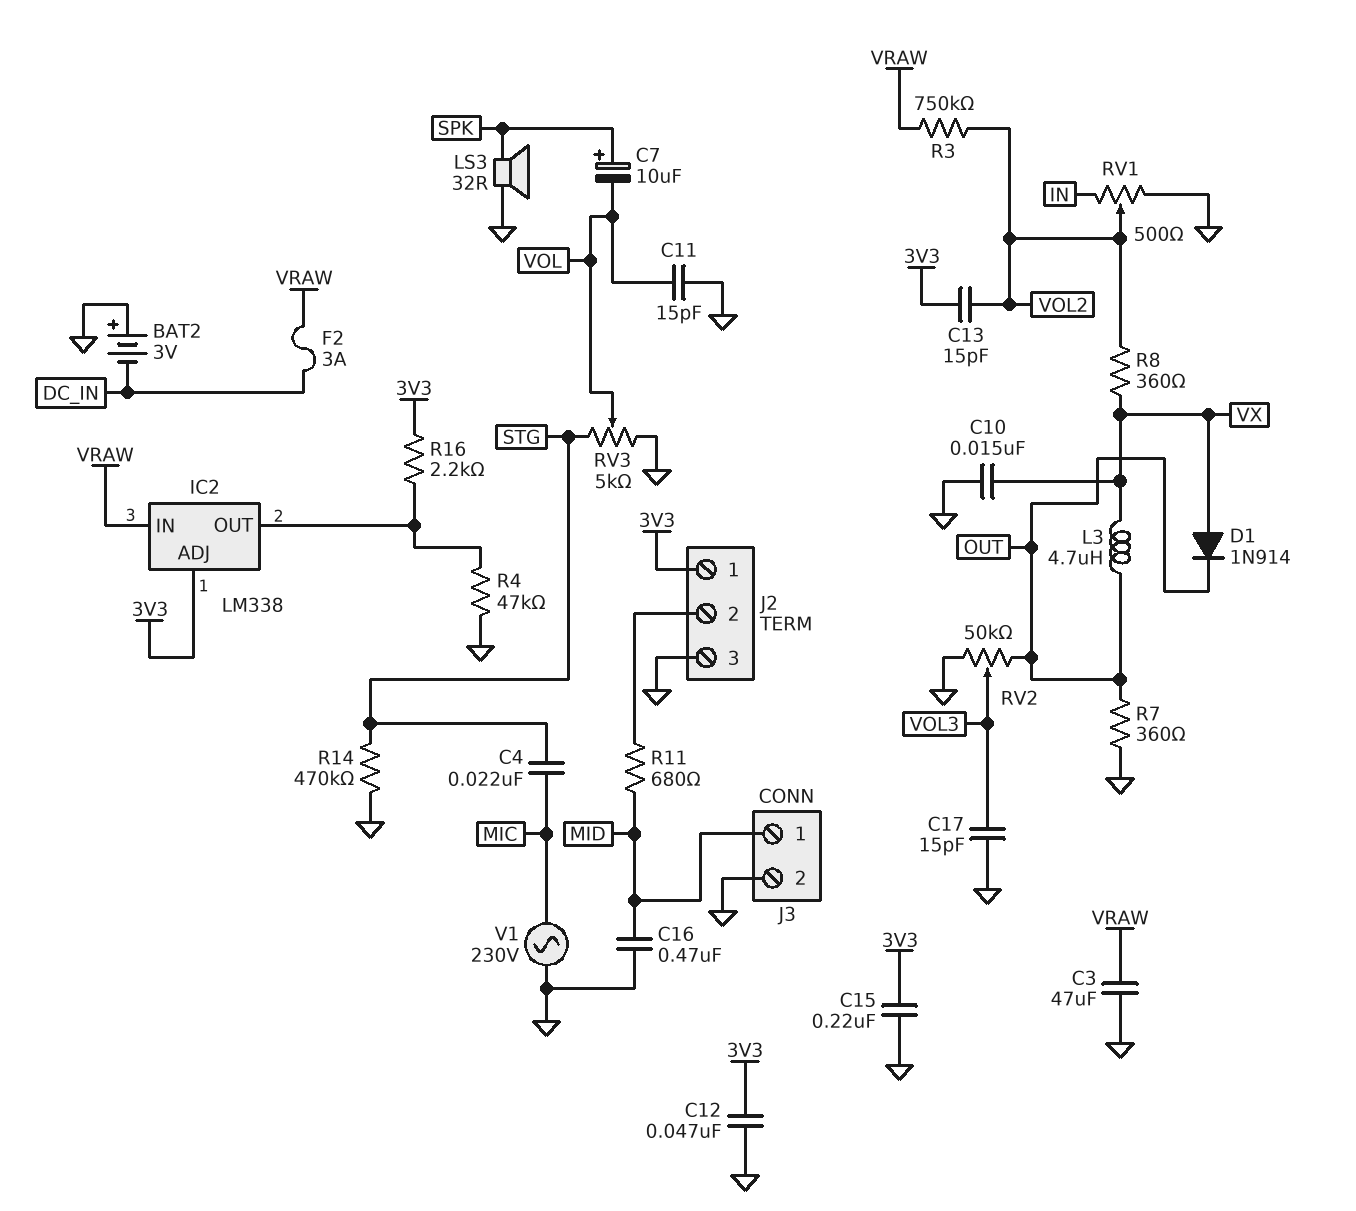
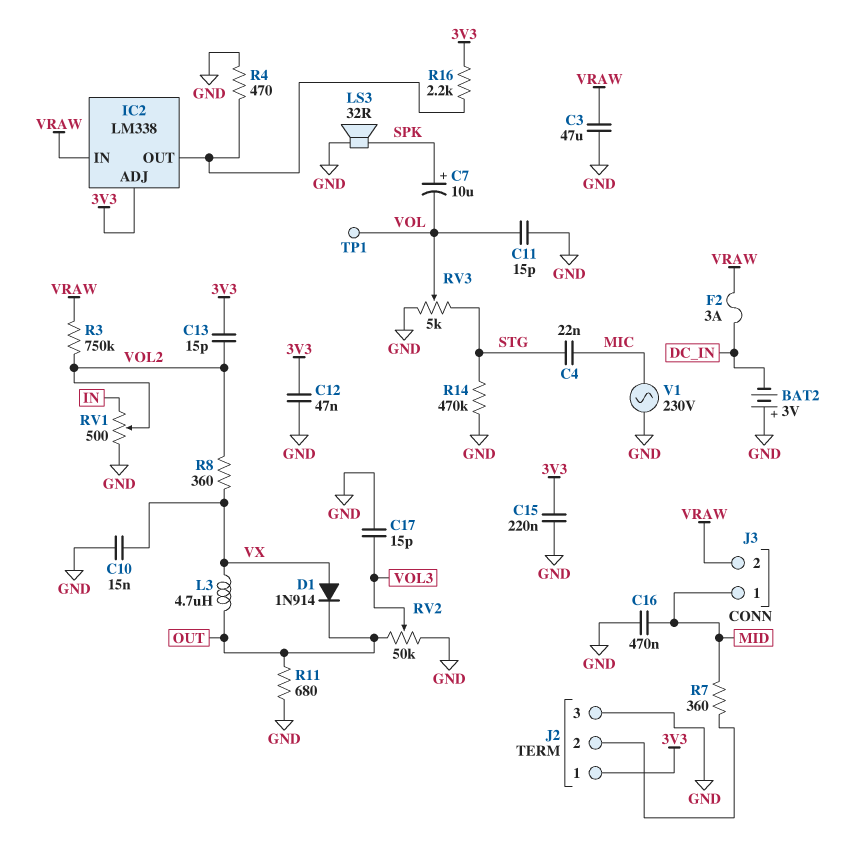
J3 pin 2: GND -> VRAW
R4: 47k (GND, IC2/OUT) -> 470 (GND, IC2/OUT)
R7: 360 (GND, OUT) -> 360 (J2/2, MID)
R11: 680 (J2/2, MID) -> 680 (GND, OUT)
TP1: none -> test point (VOL)

